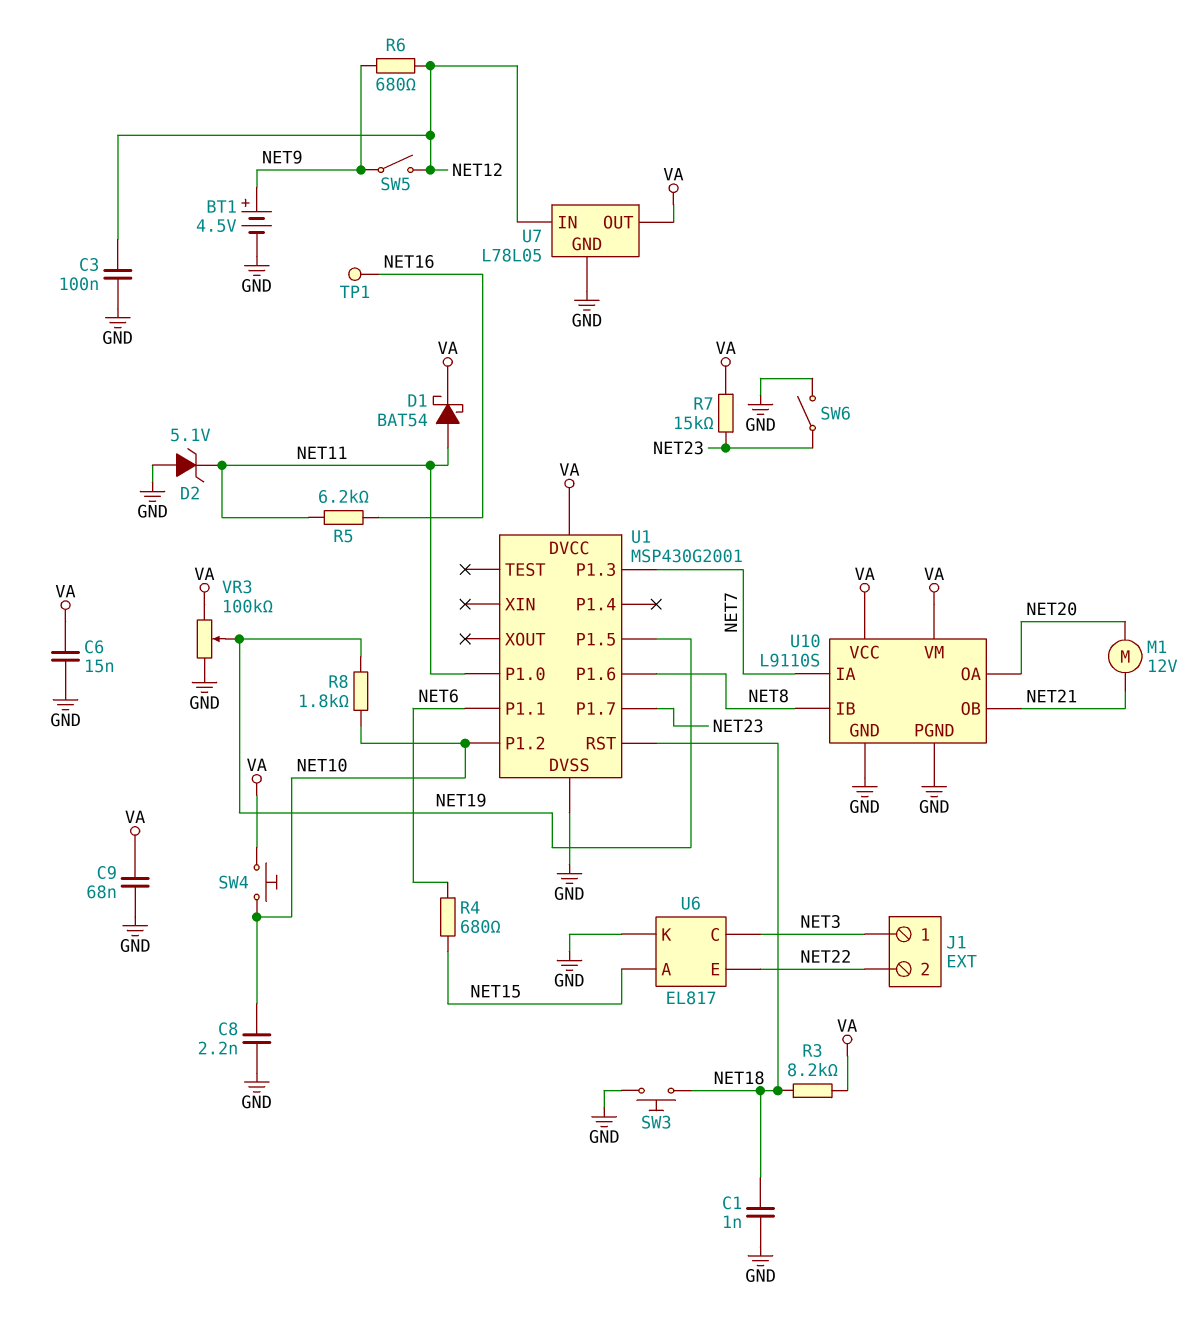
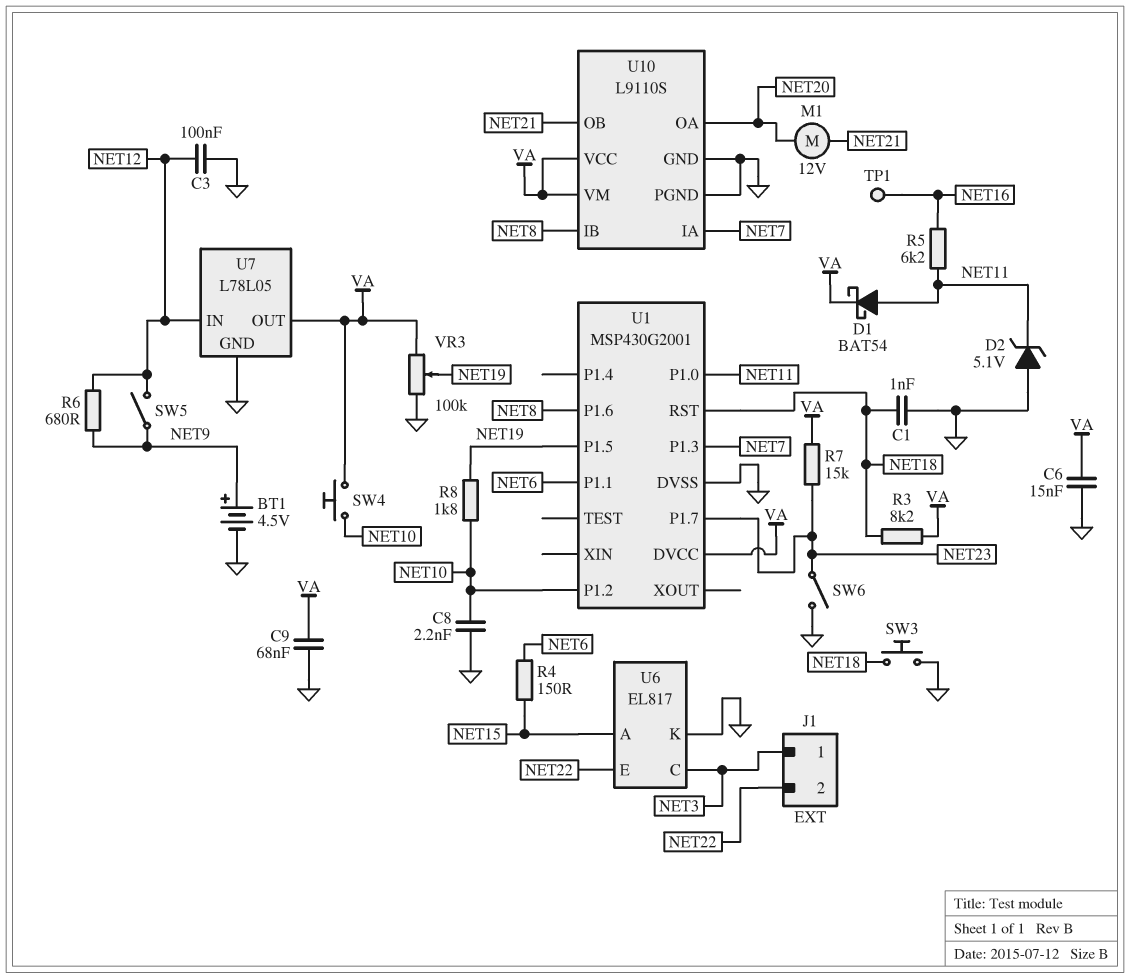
R4: 680 (NET6, NET15) -> 150 (NET6, NET15)

